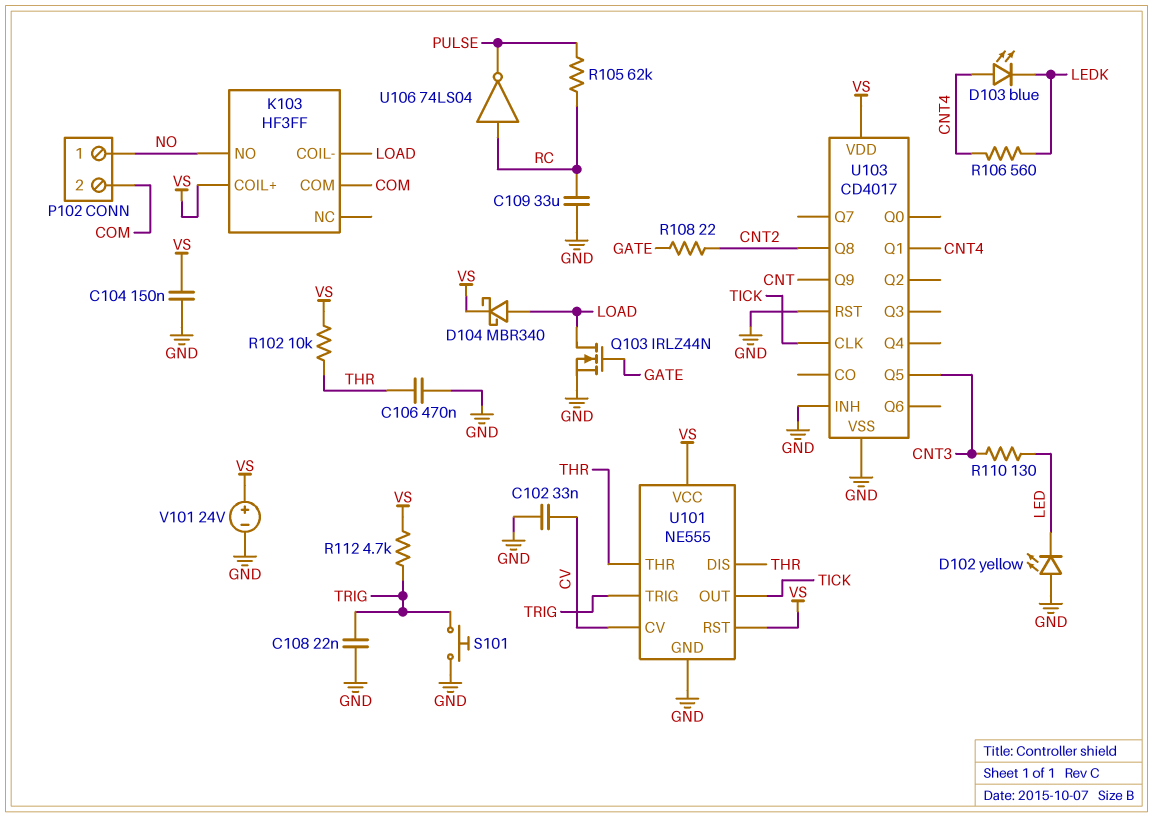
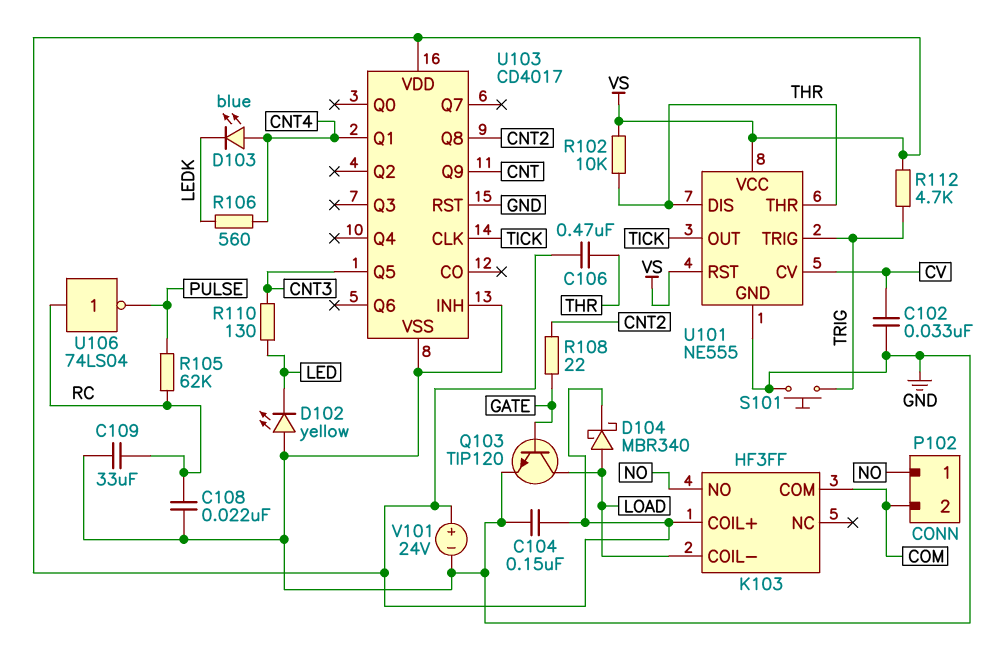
C106: 470nF (GND, THR) -> 470nF (THR, VS)
C108: 22nF (GND, TRIG) -> 22nF (GND, RC)
Q103: NMOS IRLZ44N (G GATE, D LOAD, S GND) -> NPN TIP120 (B GATE, C LOAD, E GND)

